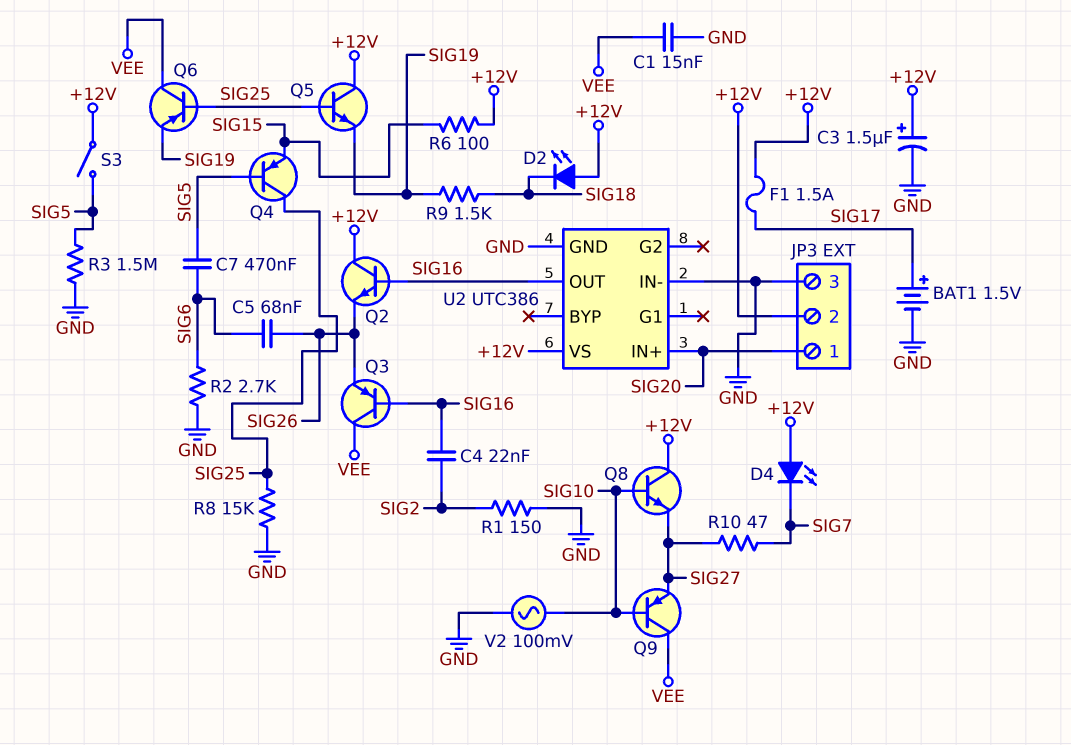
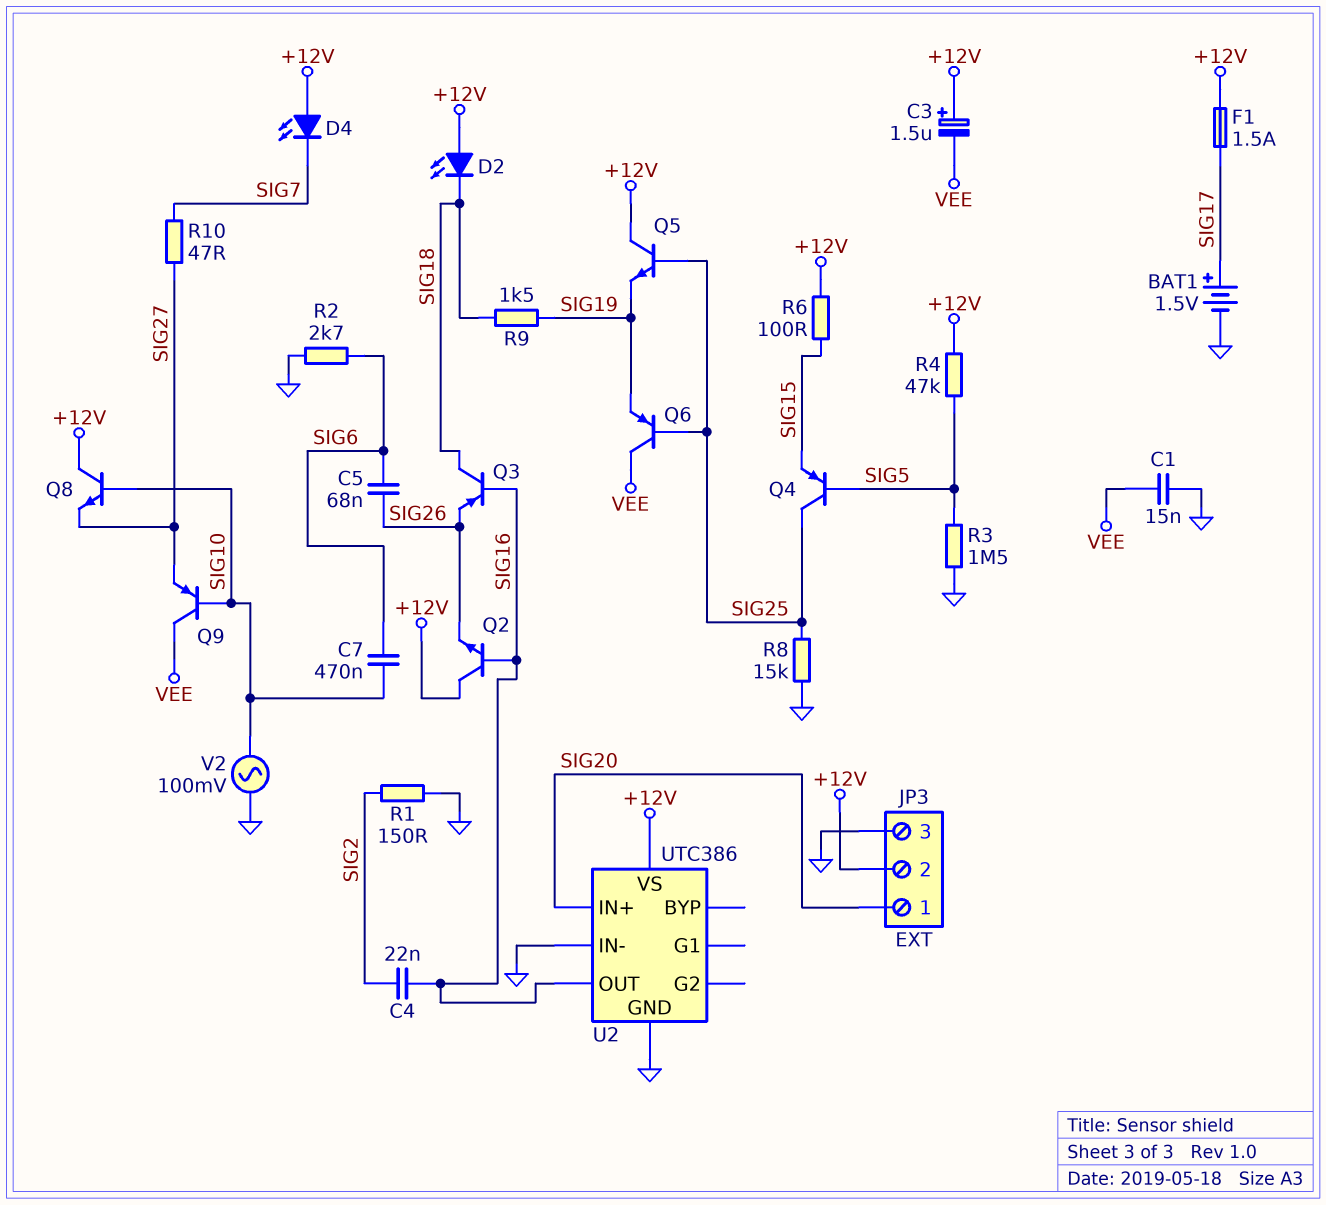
C3: 1.5uF (plus +12V, minus GND) -> 1.5uF (plus +12V, minus VEE)
C7: 470nF (SIG5, SIG6) -> 470nF (SIG6, SIG10)
Q3: PNP (B SIG16, C VEE, E SIG26) -> PNP (B SIG16, C SIG18, E SIG26)
R4: none -> 47k (+12V, SIG5)
S3: switch (+12V, SIG5) -> none

